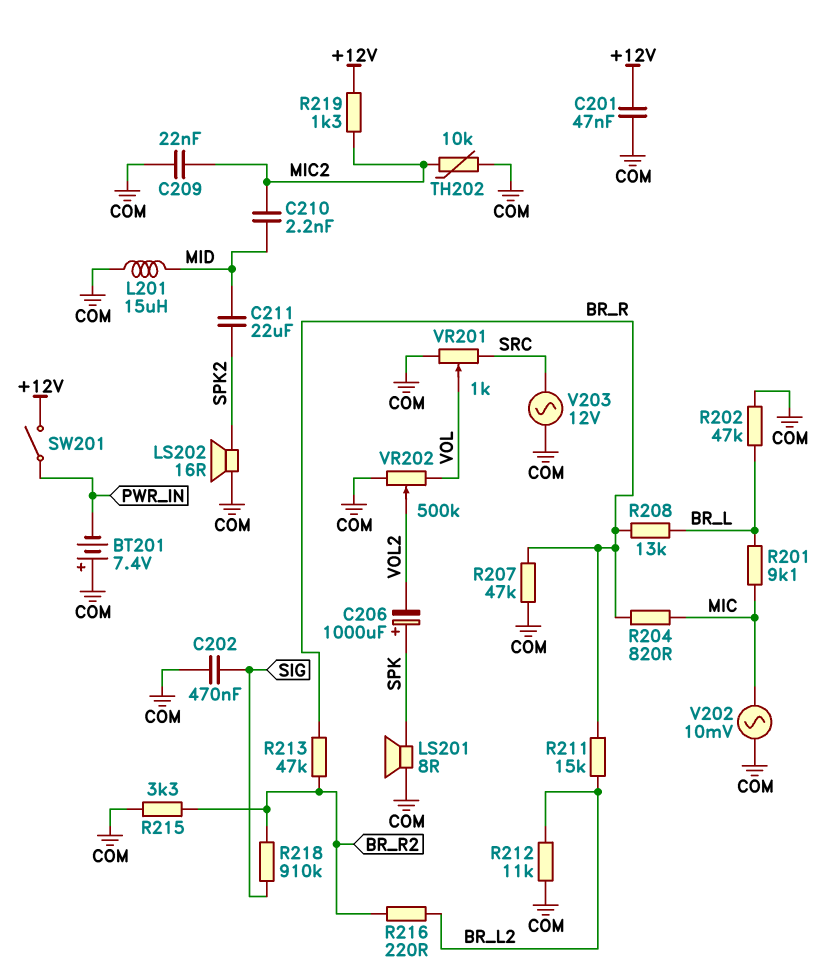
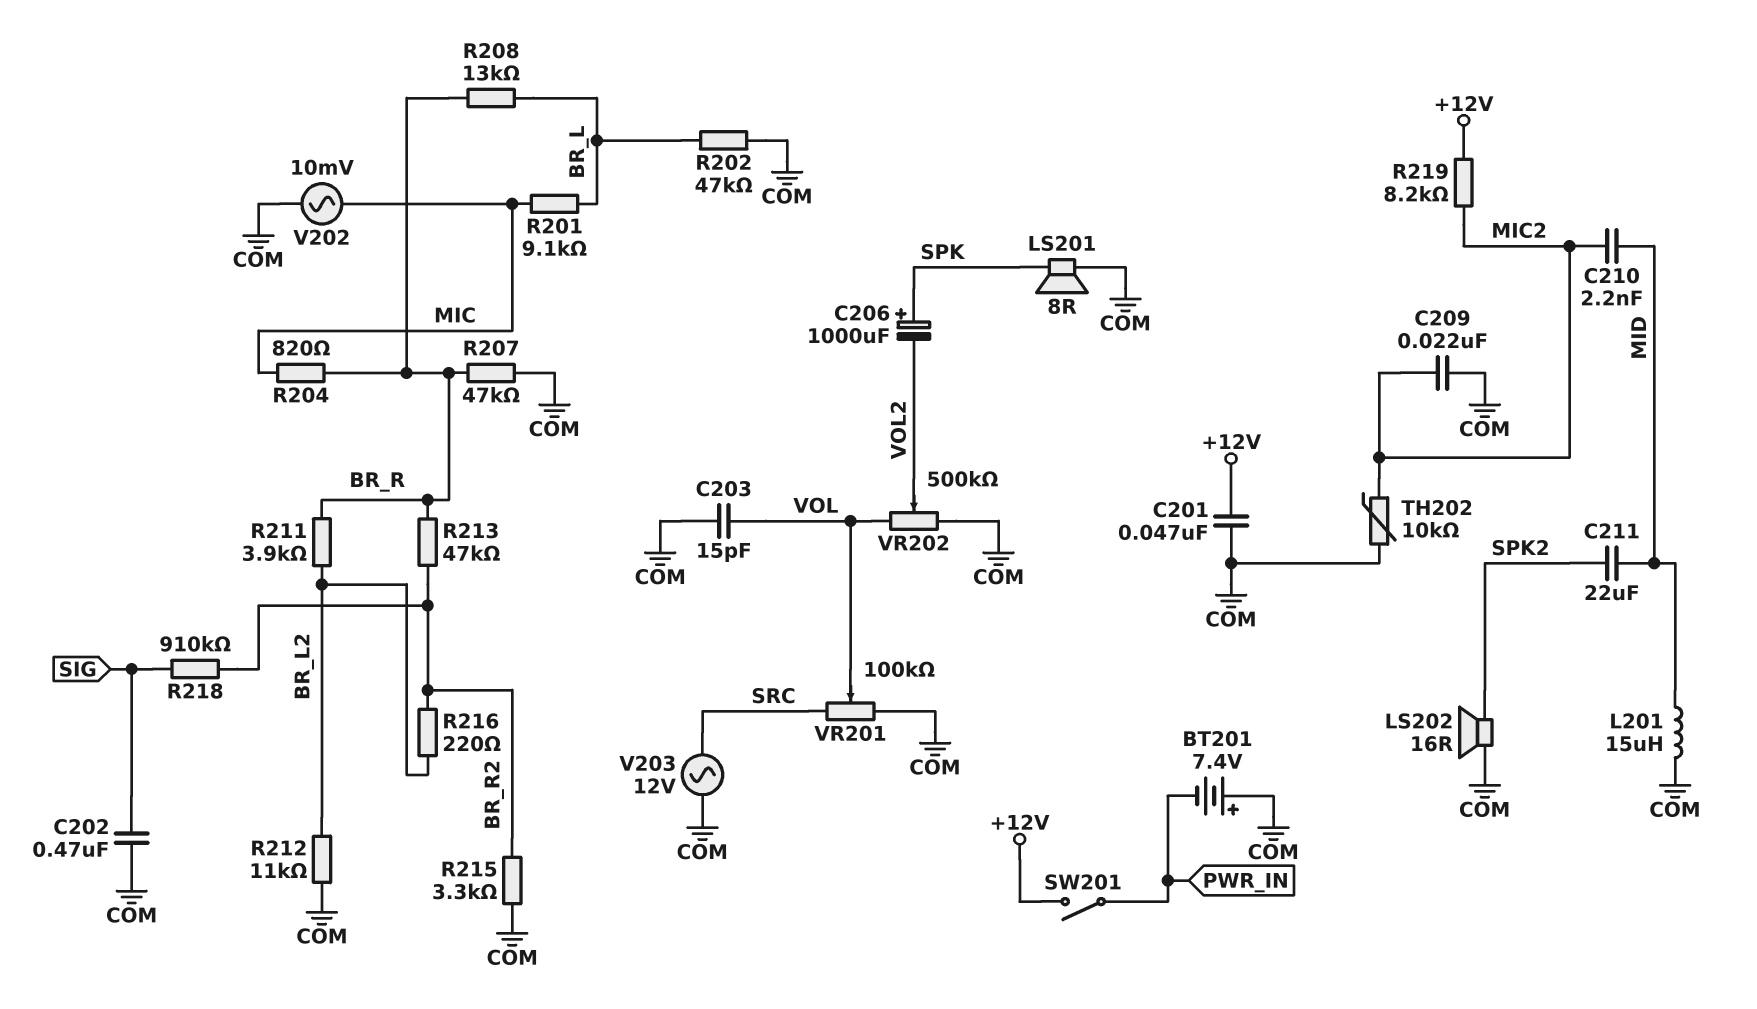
C203: none -> 15pF (COM, VOL)
R211: 15k (BR_L2, BR_R) -> 3.9k (BR_L2, BR_R)
R219: 1.3k (+12V, MIC2) -> 8.2k (+12V, MIC2)
VR201: 1k (COM, SRC, wiper VOL) -> 100k (COM, SRC, wiper VOL)

